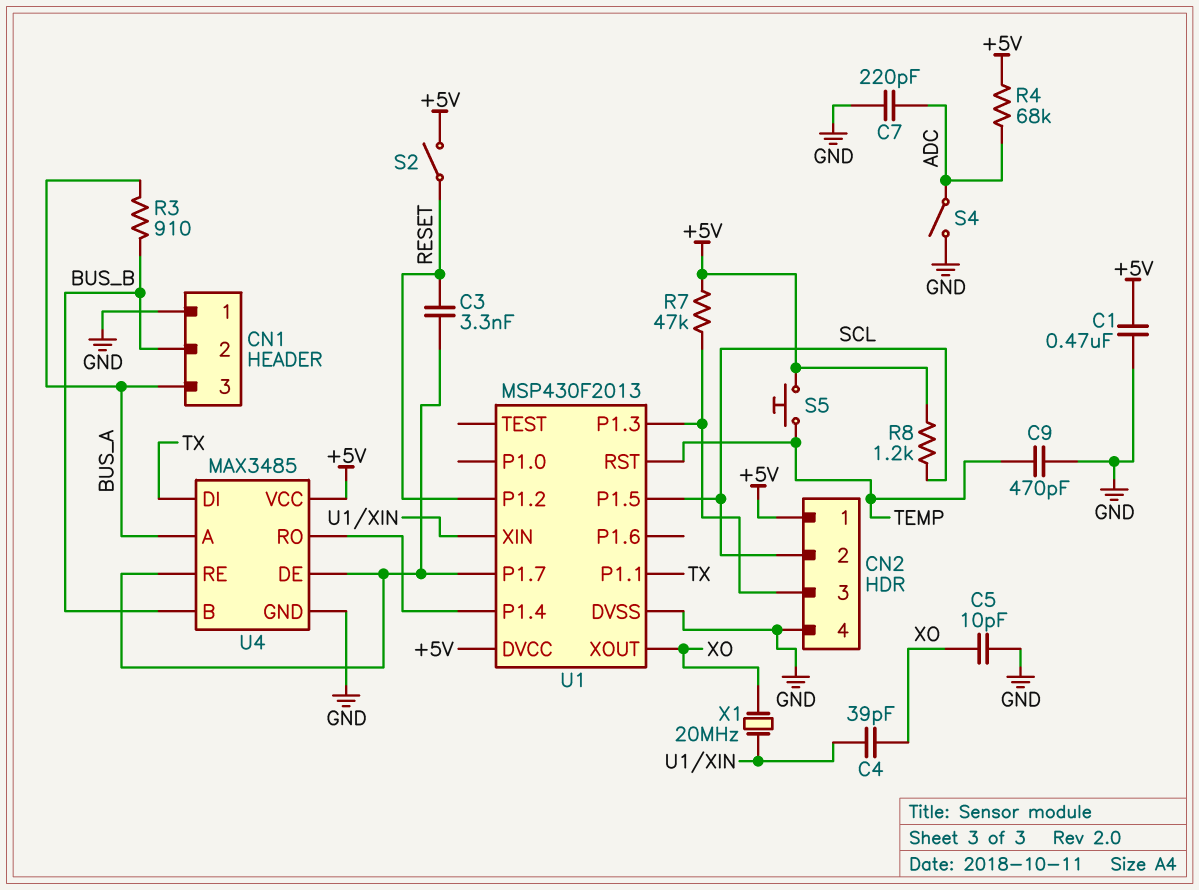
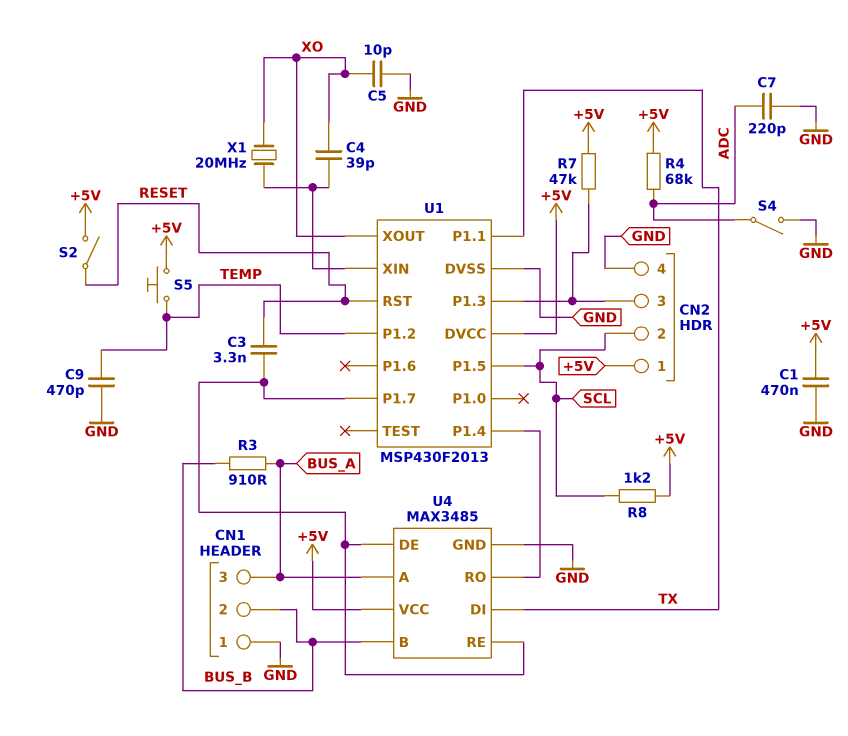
U1 pin P1.2: RESET -> TEMP
U1 pin RST: TEMP -> RESET

